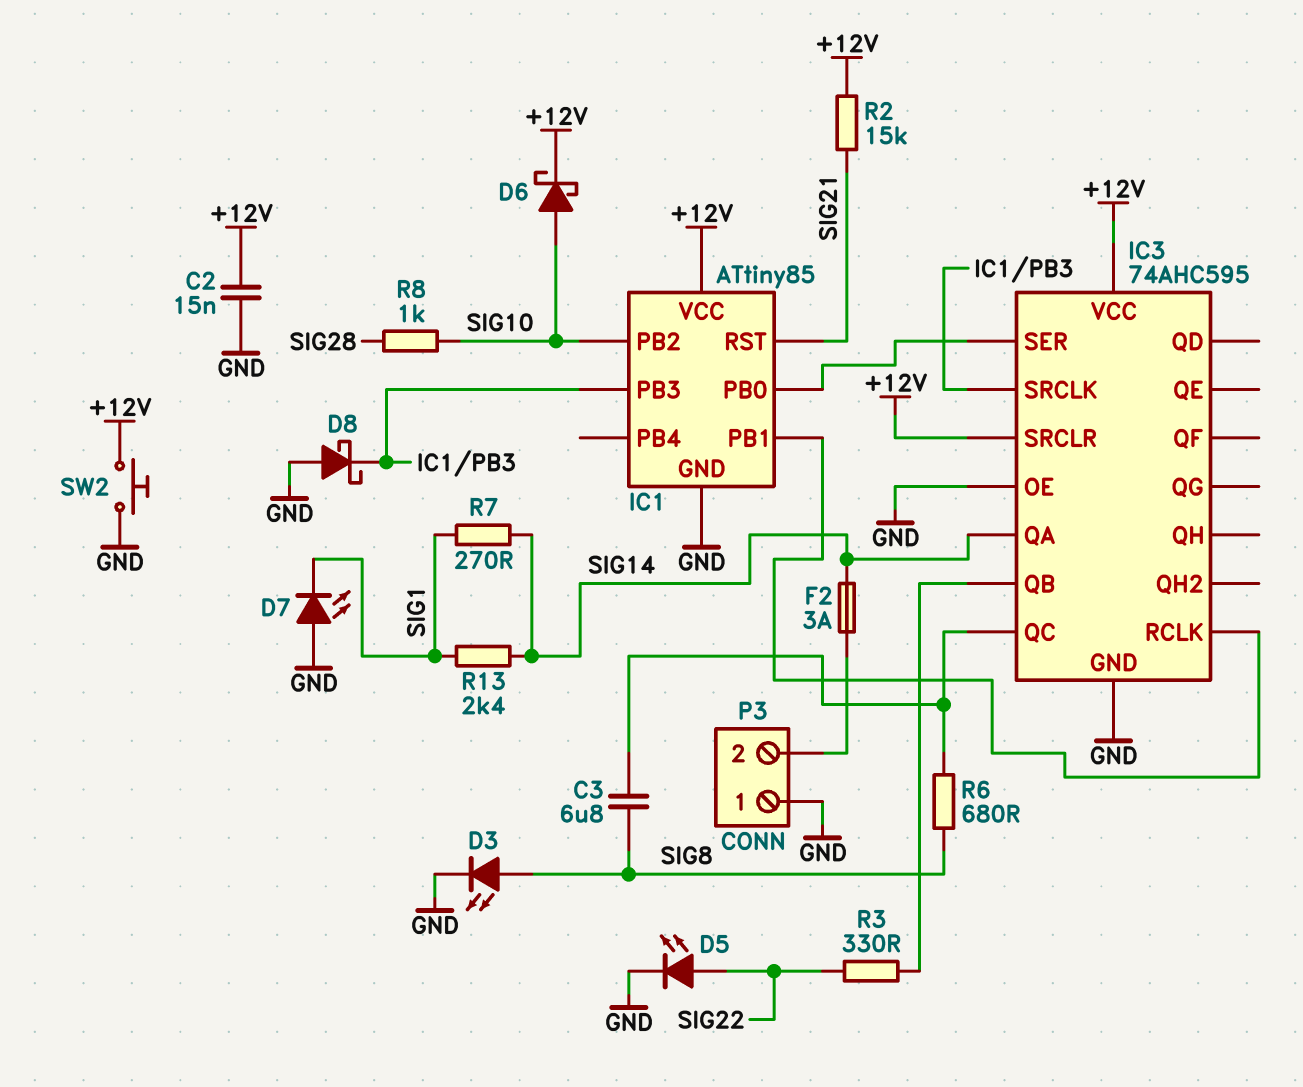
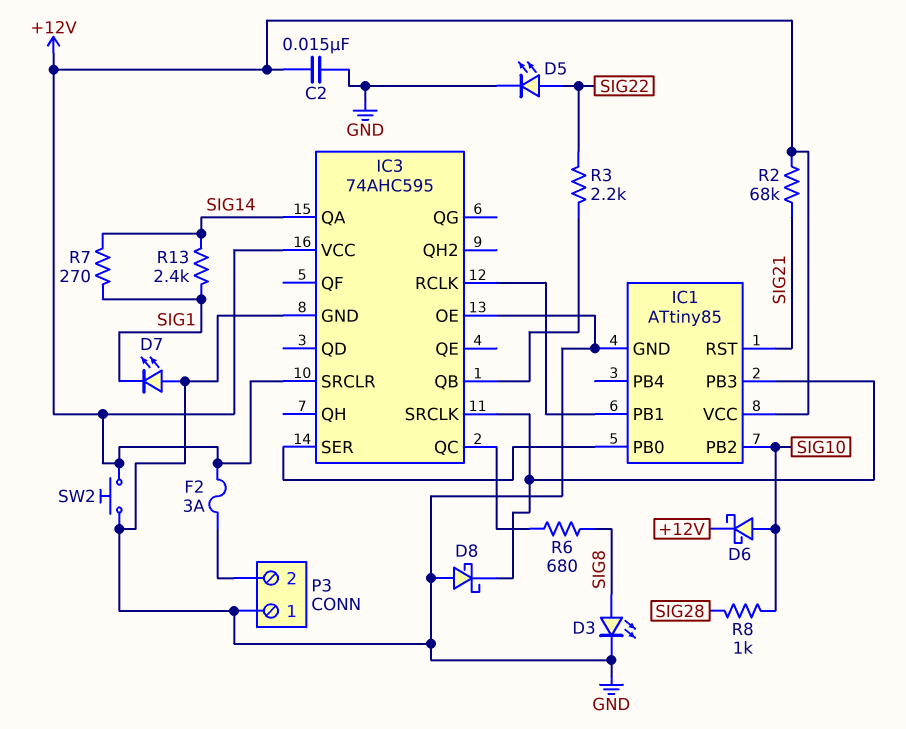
C3: 6.8uF (IC3/QC, SIG8) -> none
F2: 3A (P3/2, SIG14) -> 3A (+12V, P3/2)
R2: 15k (+12V, SIG21) -> 68k (+12V, SIG21)
R3: 330 (IC3/QB, SIG22) -> 2.2k (IC3/QB, SIG22)

